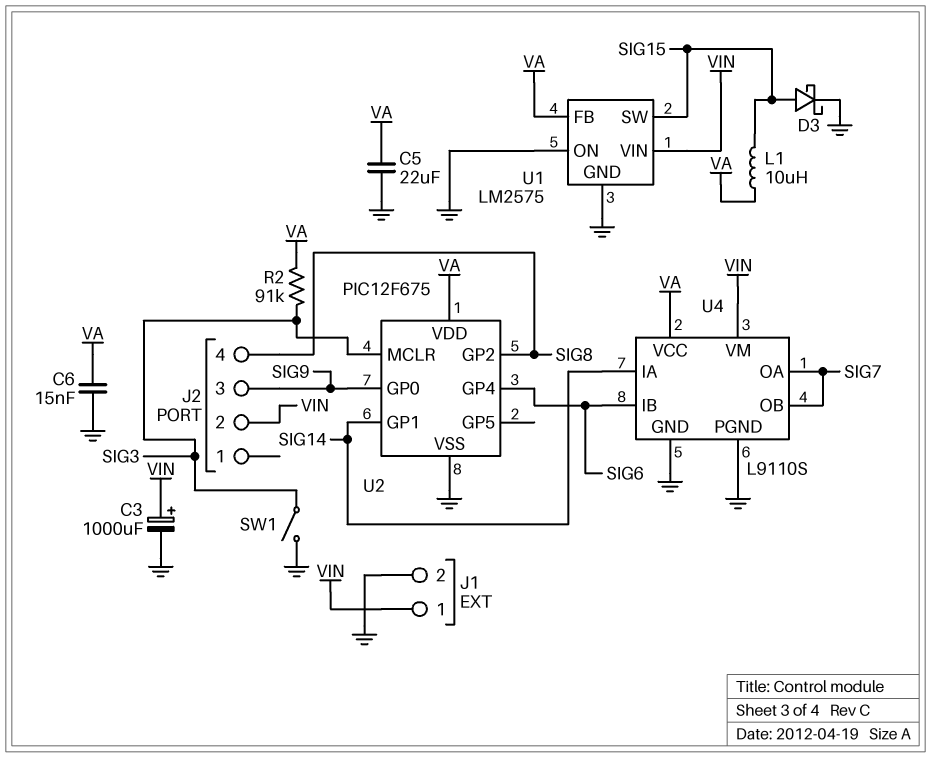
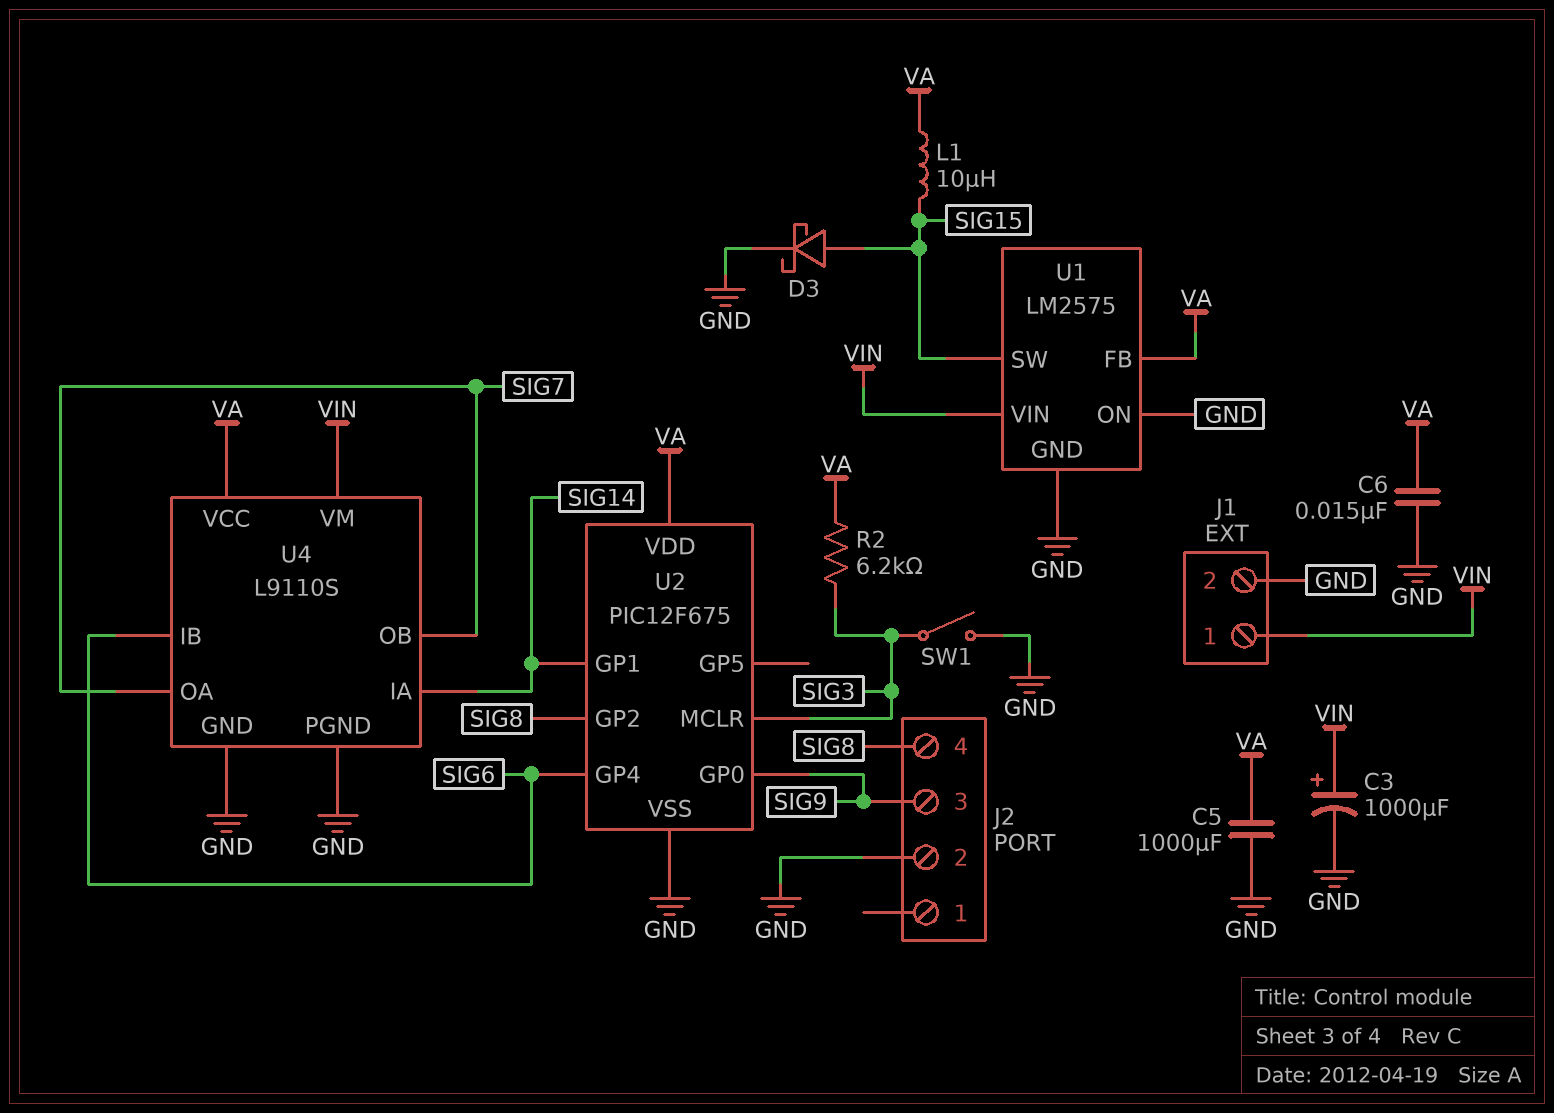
C5: 22uF (GND, VA) -> 1000uF (GND, VA)
J2 pin 2: VIN -> GND
R2: 91k (SIG3, VA) -> 6.2k (SIG3, VA)

